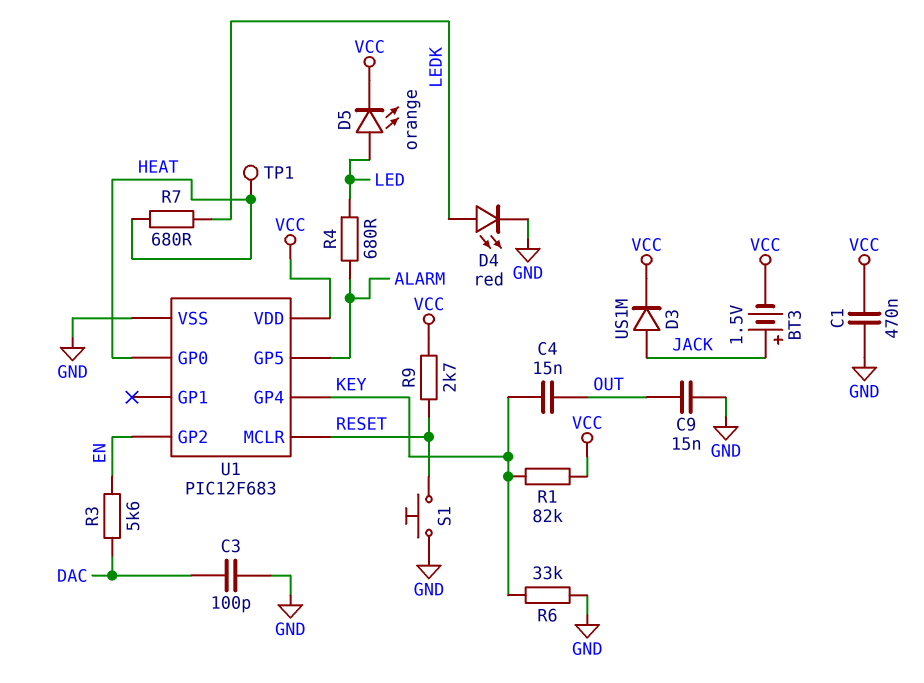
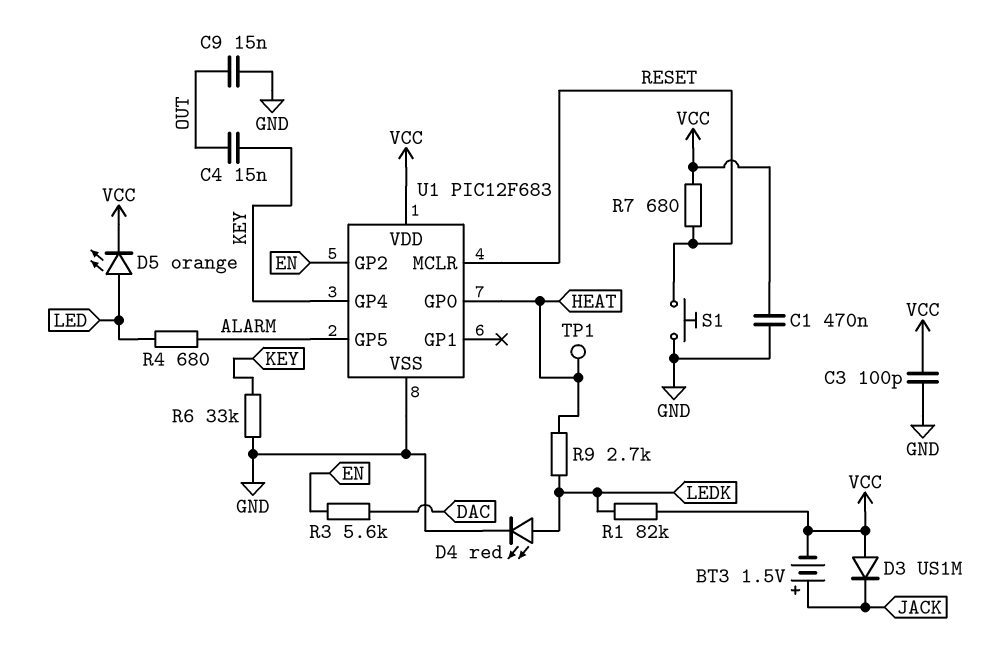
C3: 100pF (DAC, GND) -> 100pF (GND, VCC)
D3: diode US1M (A JACK, K VCC) -> diode US1M (A VCC, K JACK)
R1: 82k (KEY, VCC) -> 82k (LEDK, VCC)
R7: 680 (HEAT, LEDK) -> 680 (RESET, VCC)
R9: 2.7k (RESET, VCC) -> 2.7k (HEAT, LEDK)

